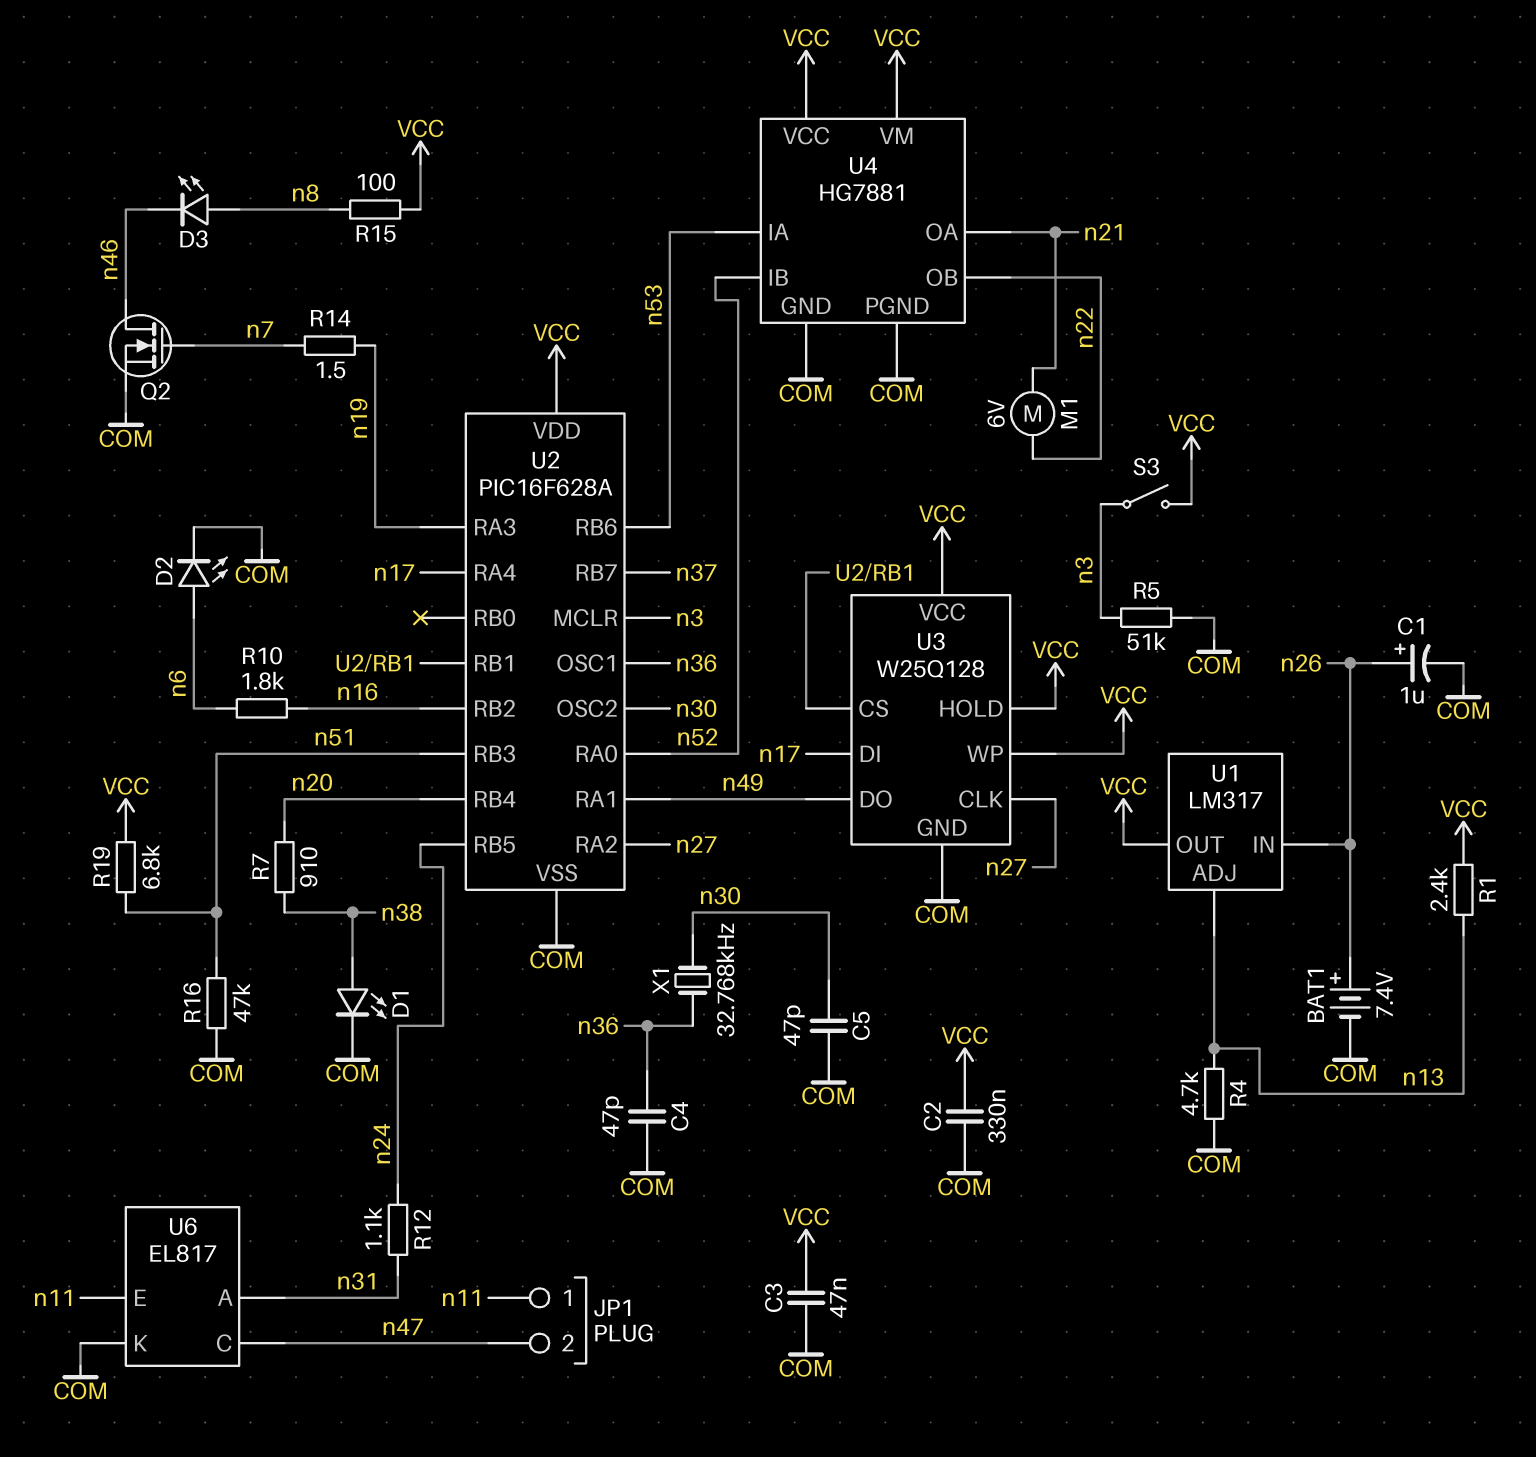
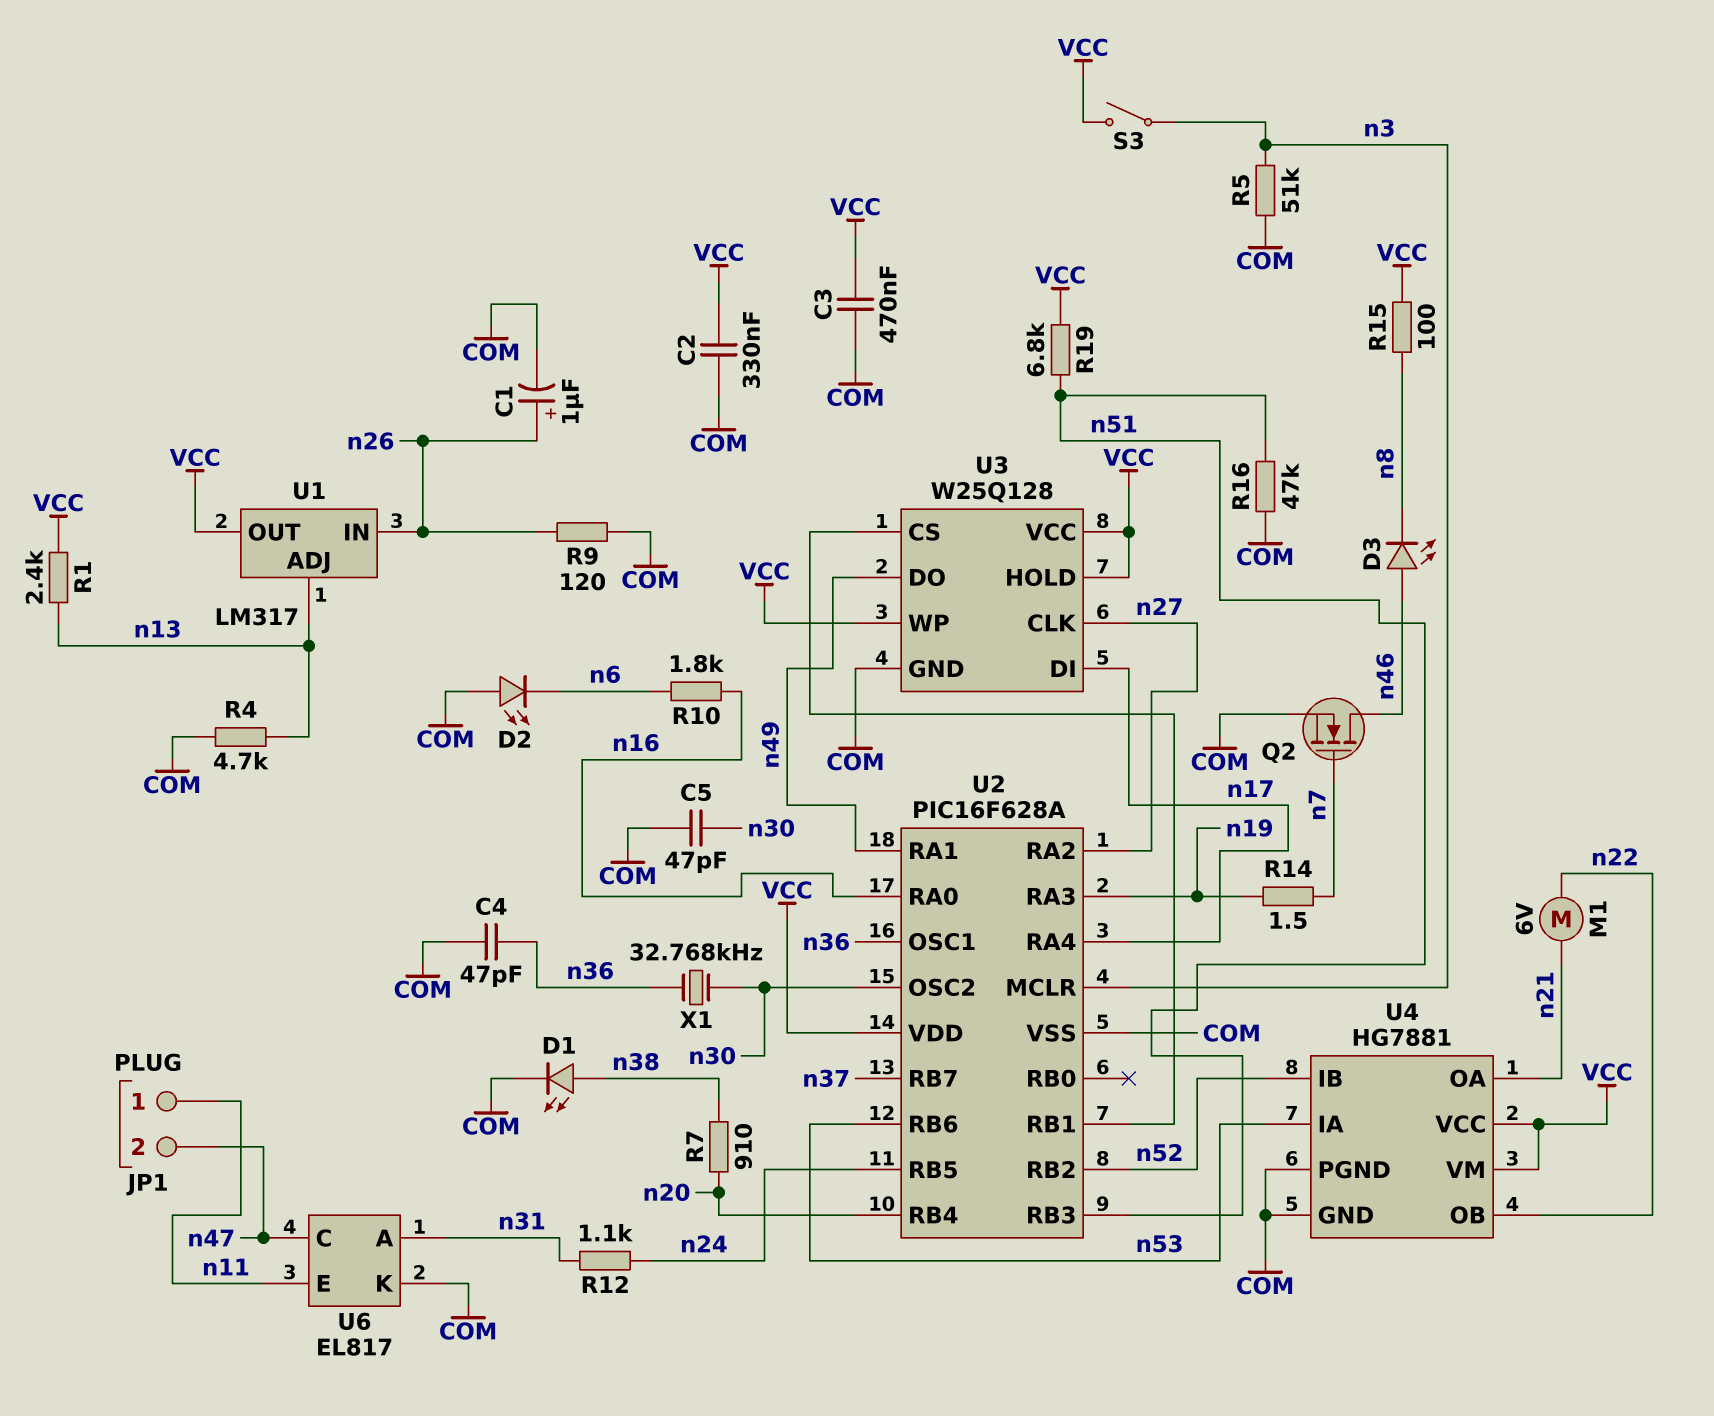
BAT1: 7.4V (plus n26, minus COM) -> none
C3: 47nF (COM, VCC) -> 470nF (COM, VCC)
D2: LED (A n6, K COM) -> LED (A COM, K n6)
D3: LED (A n8, K n46) -> LED (A n46, K n8)
R9: none -> 120 (COM, n26)
U2 pin RA0: n52 -> n16
U2 pin RB2: n16 -> n52

